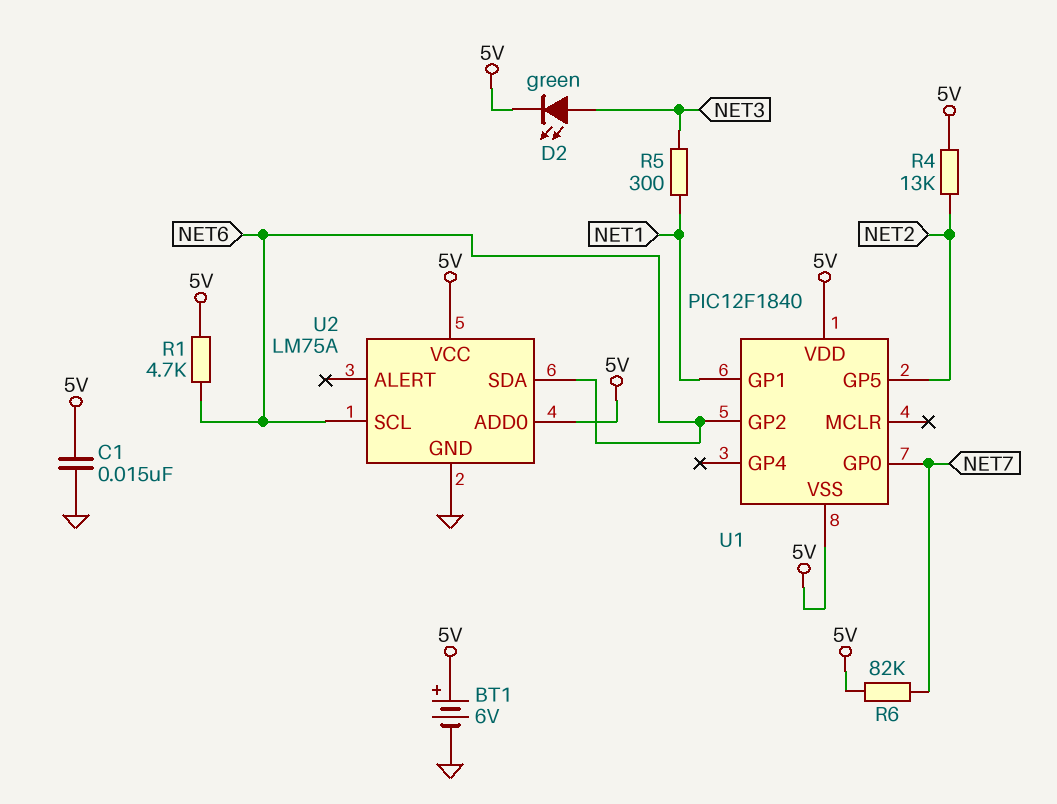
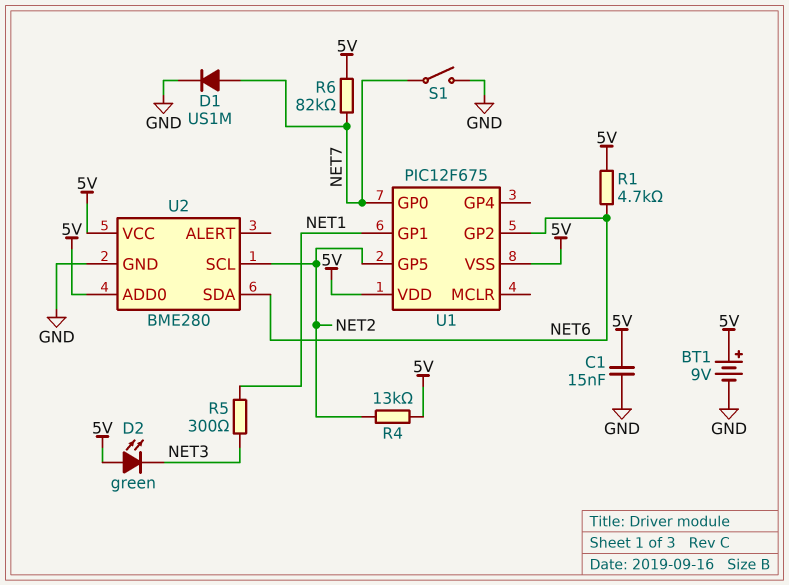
BT1: 6V (plus 5V, minus GND) -> 9V (plus 5V, minus GND)
D1: none -> diode US1M (A NET7, K GND)
D2: LED green (A NET3, K 5V) -> LED green (A 5V, K NET3)
S1: none -> switch (GND, NET7)
U1: PIC12F1840 -> PIC12F675
U2: LM75A -> BME280
U2 pin SCL: NET6 -> NET2

